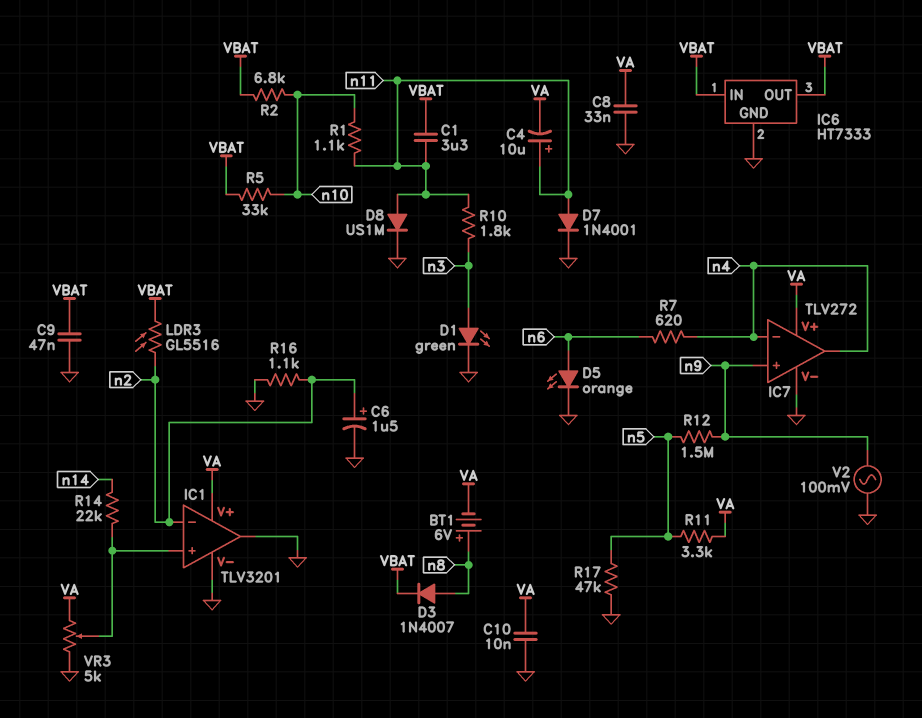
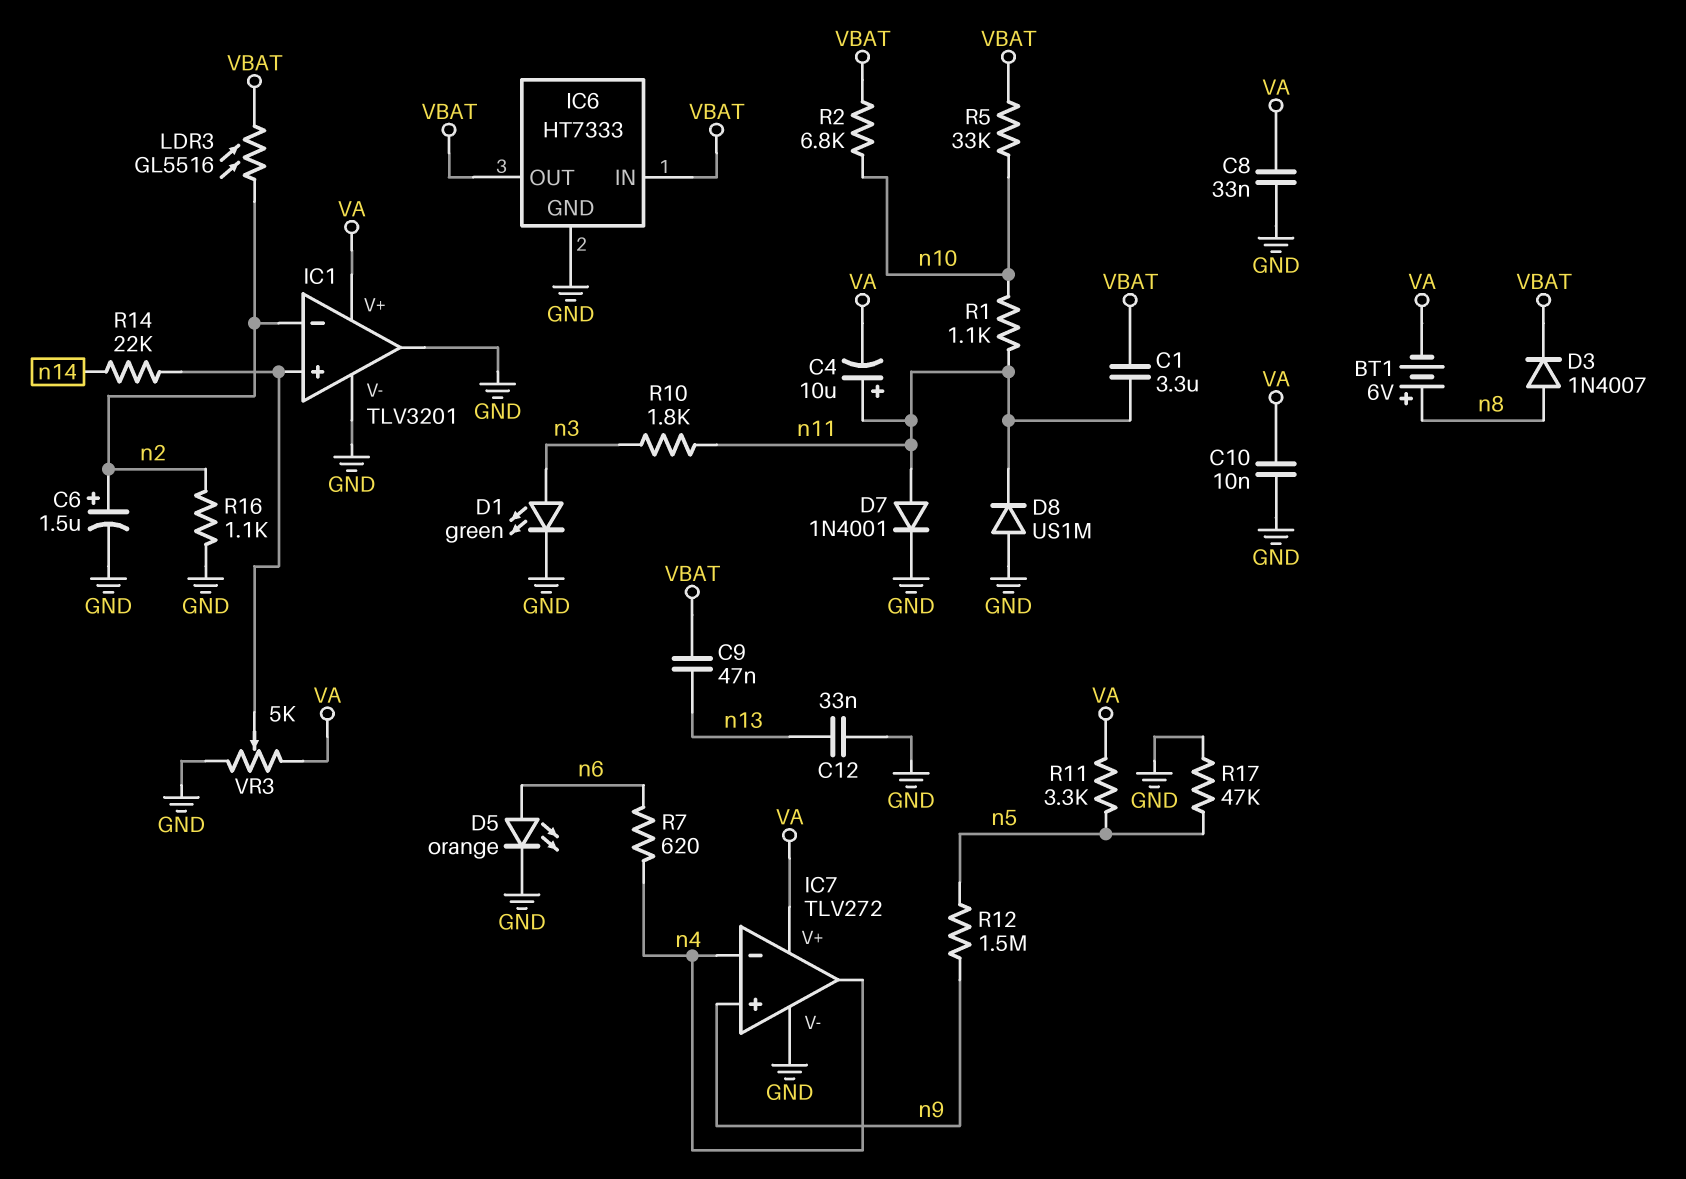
C9: 47nF (GND, VBAT) -> 47nF (VBAT, n13)
C12: none -> 33nF (GND, n13)
D8: diode US1M (A n11, K GND) -> diode US1M (A GND, K n11)
V2: AC 100mV (GND, n9) -> none

